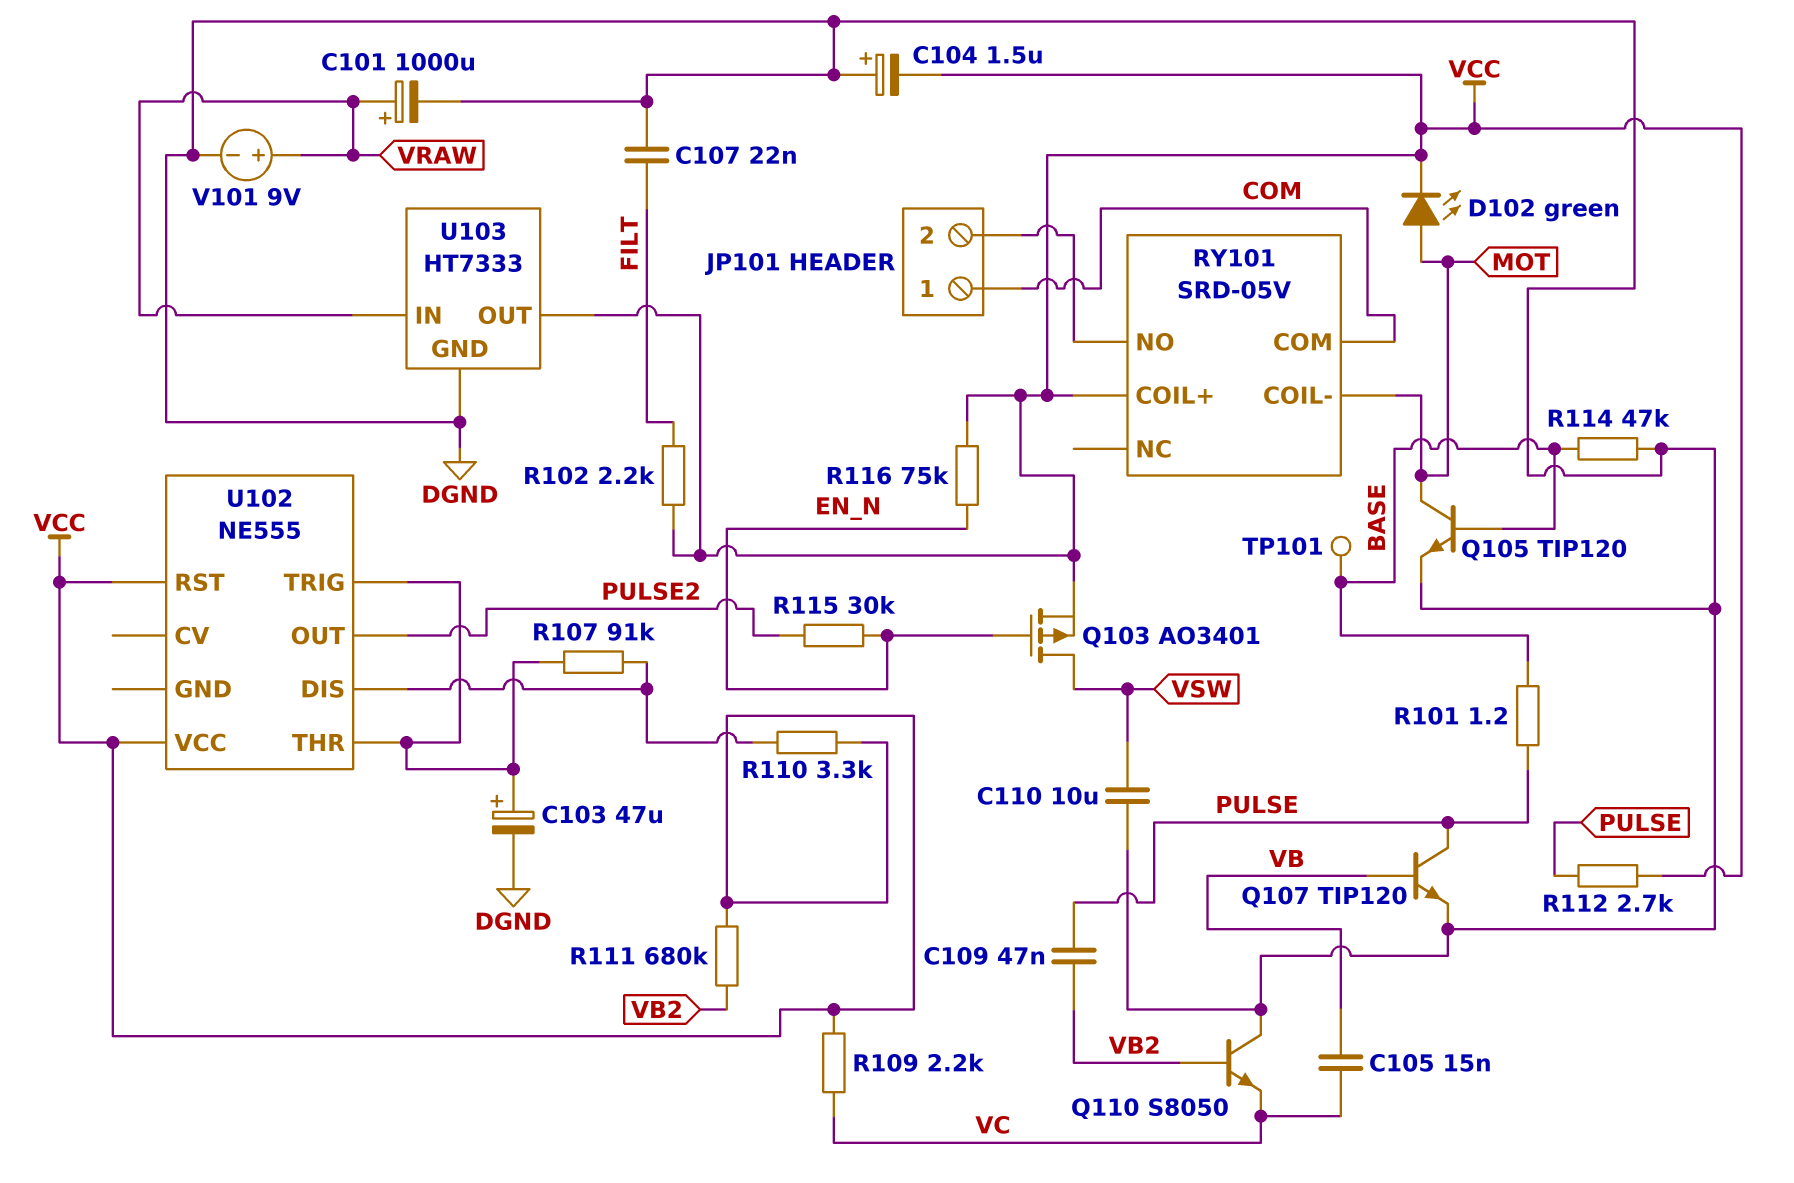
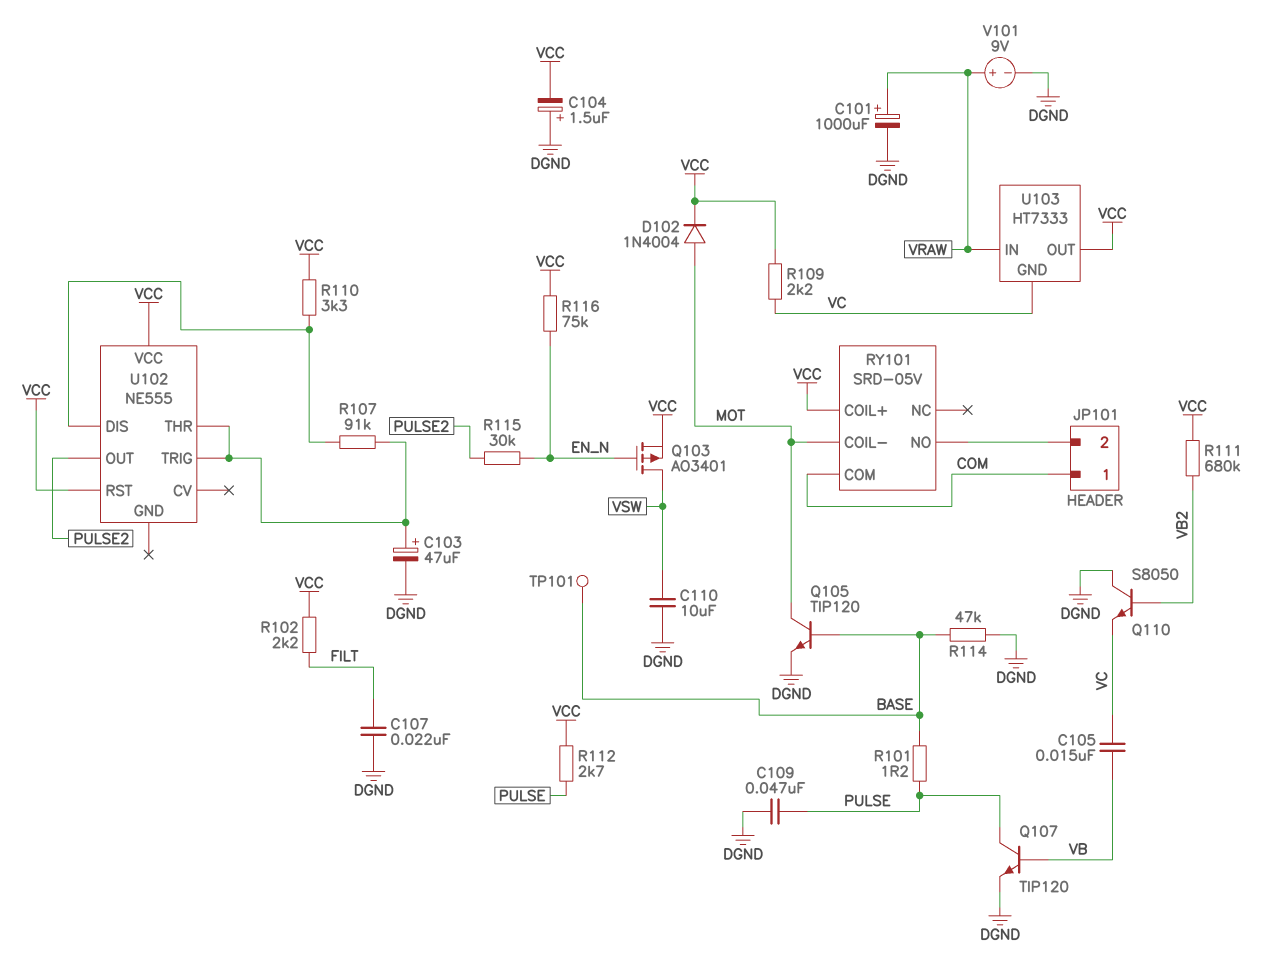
C109: 47nF (PULSE, VB2) -> 47nF (DGND, PULSE)
D102: LED green (A MOT, K VCC) -> diode 1N4004 (A MOT, K VCC)
U103 pin GND: DGND -> VC

